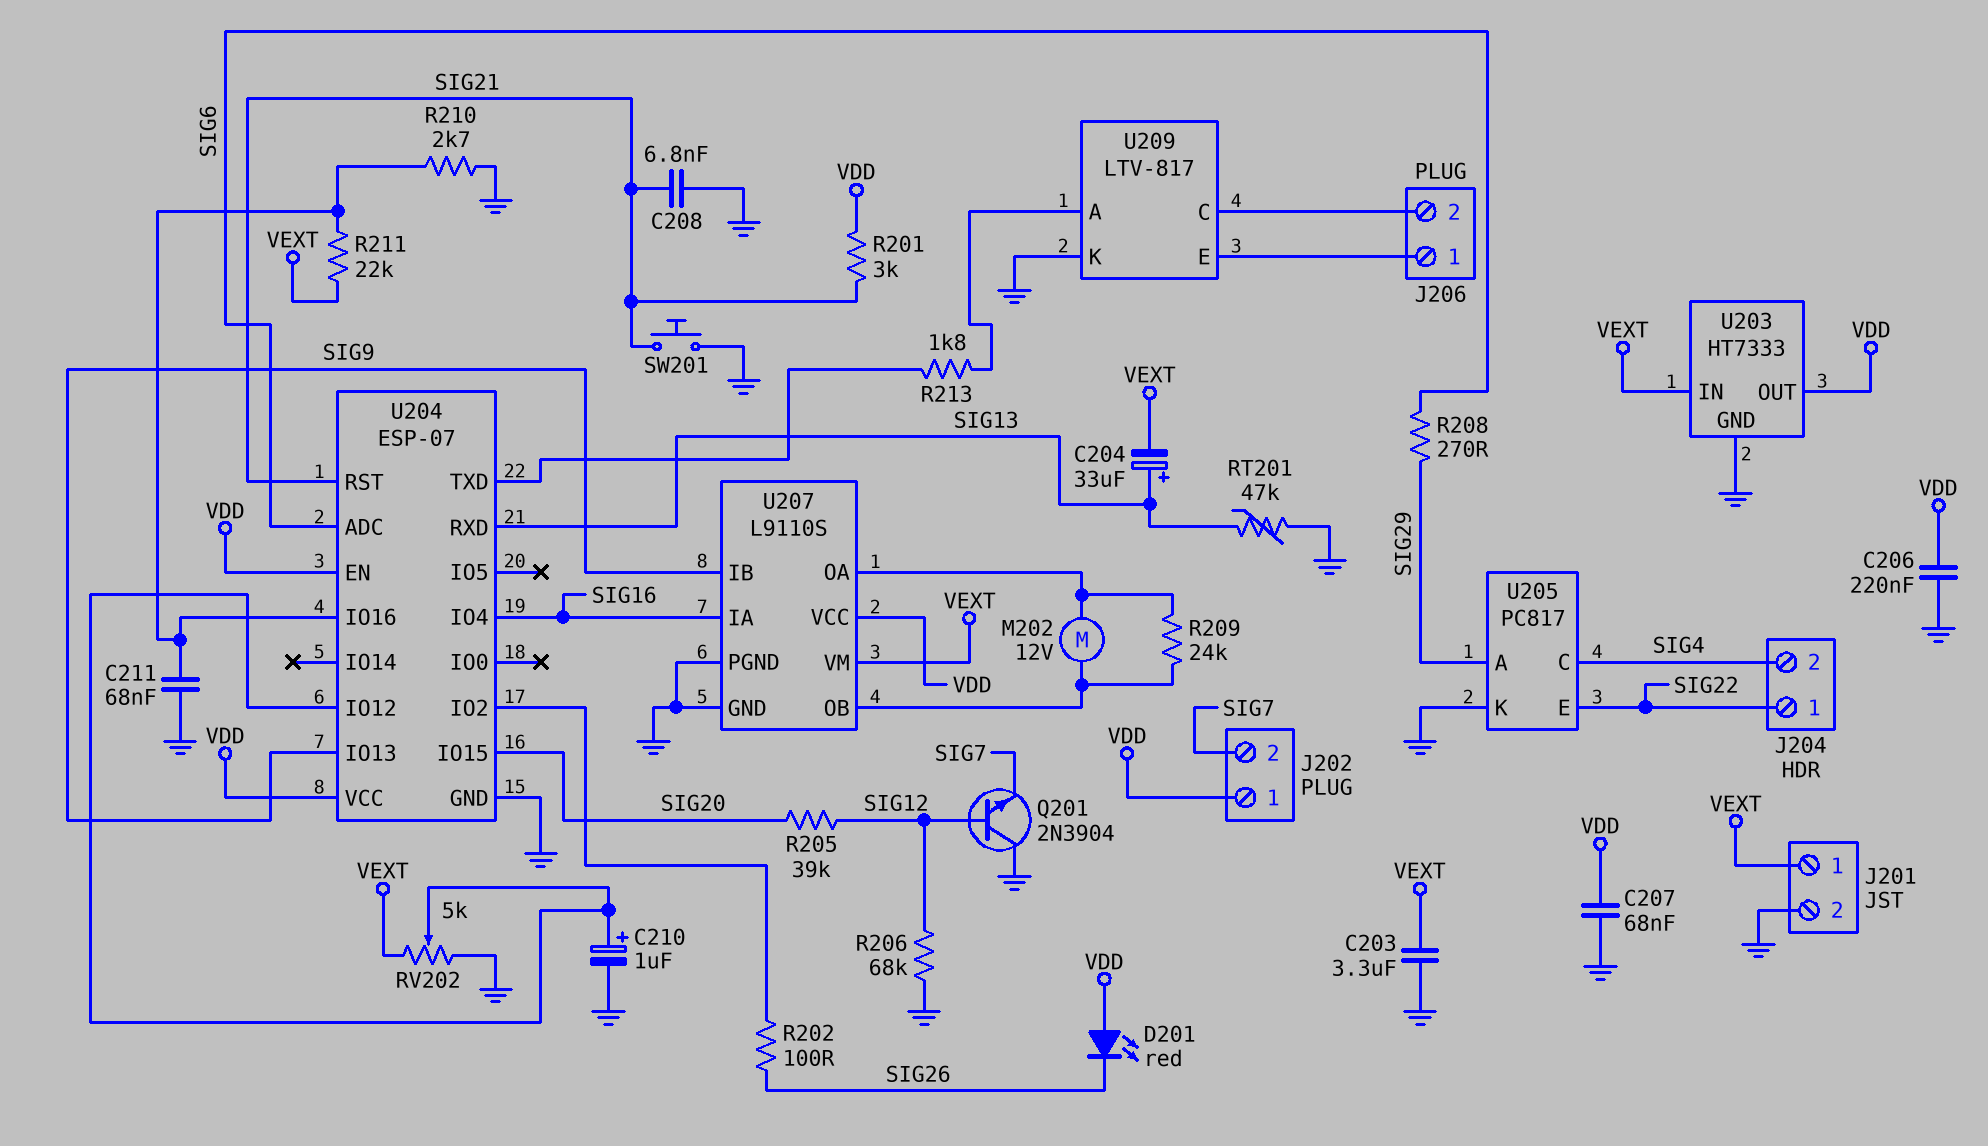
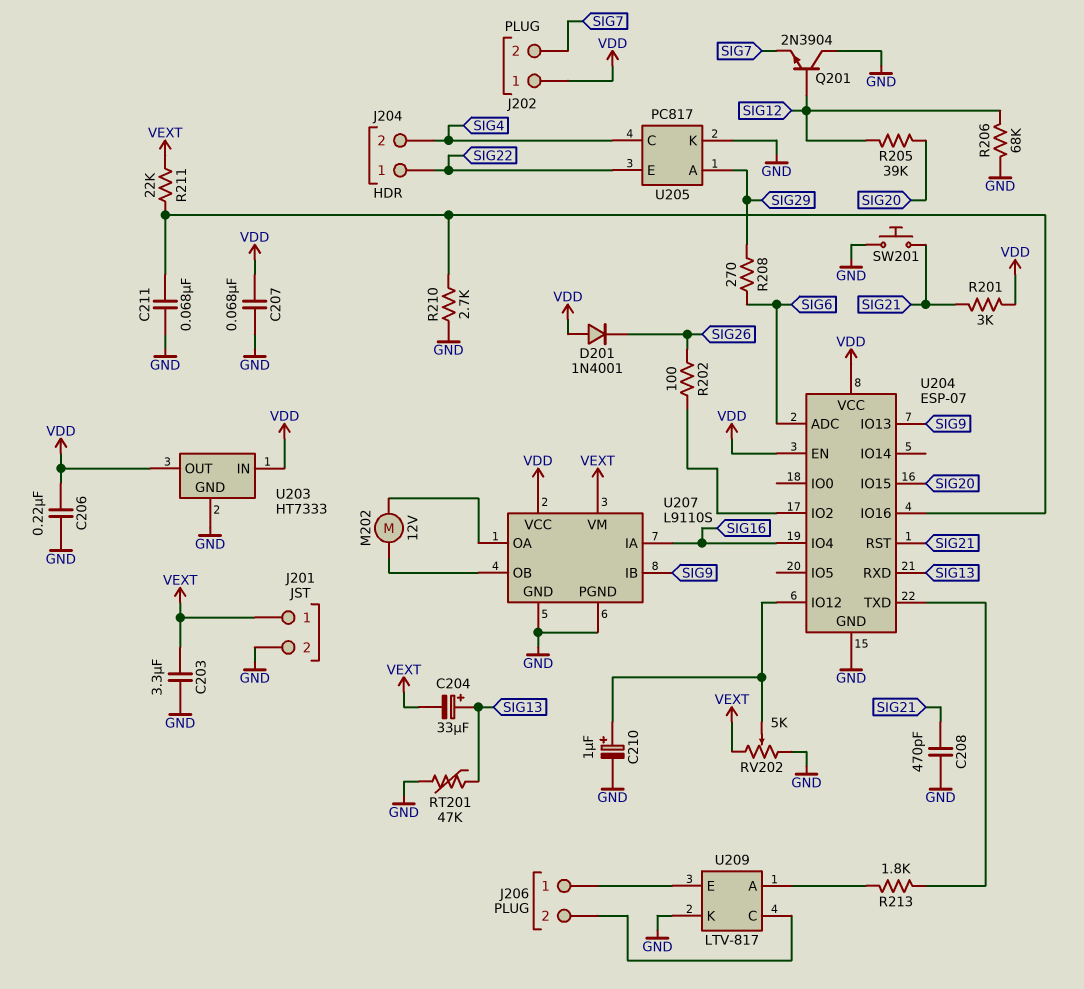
C208: 6.8nF (GND, SIG21) -> 470pF (GND, SIG21)
D201: LED red (A VDD, K SIG26) -> diode 1N4001 (A VDD, K SIG26)
R209: 24k (U207/OA, U207/OB) -> none
U203 pin IN: VEXT -> VDD

